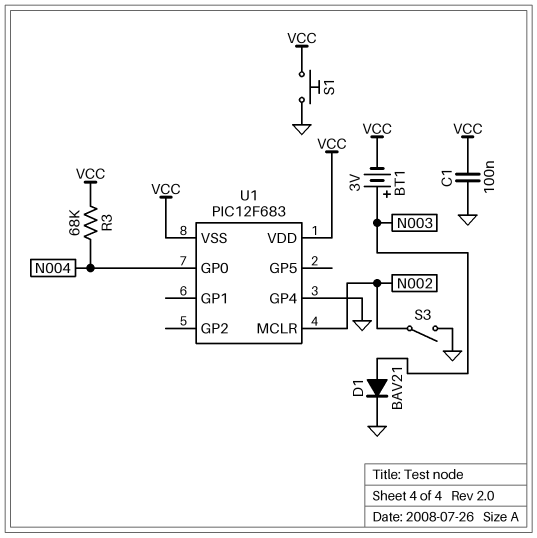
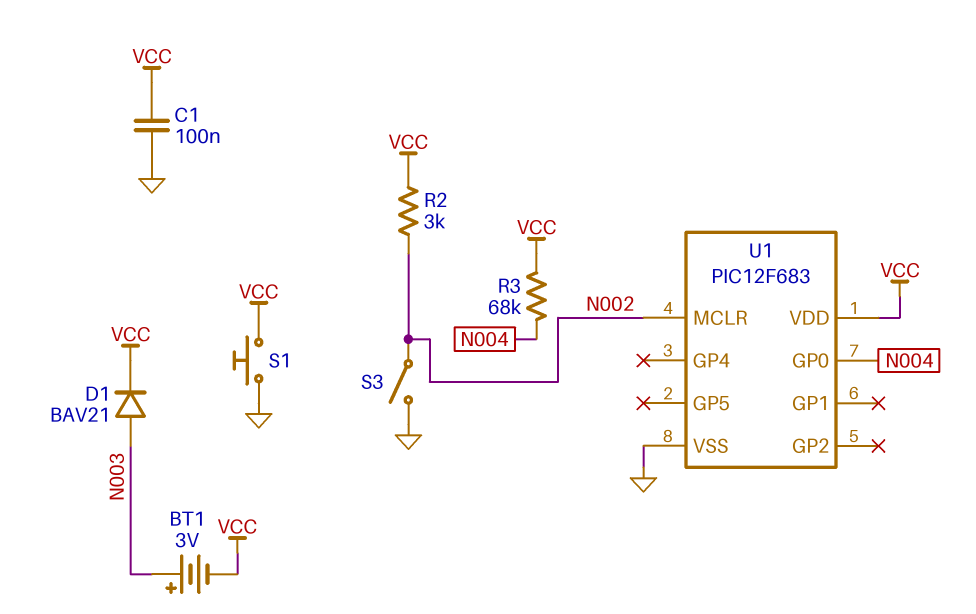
D1: diode BAV21 (A N003, K GND) -> diode BAV21 (A N003, K VCC)
R2: none -> 3k (N002, VCC)
U1 pin GP4: GND -> none
U1 pin VSS: VCC -> GND

